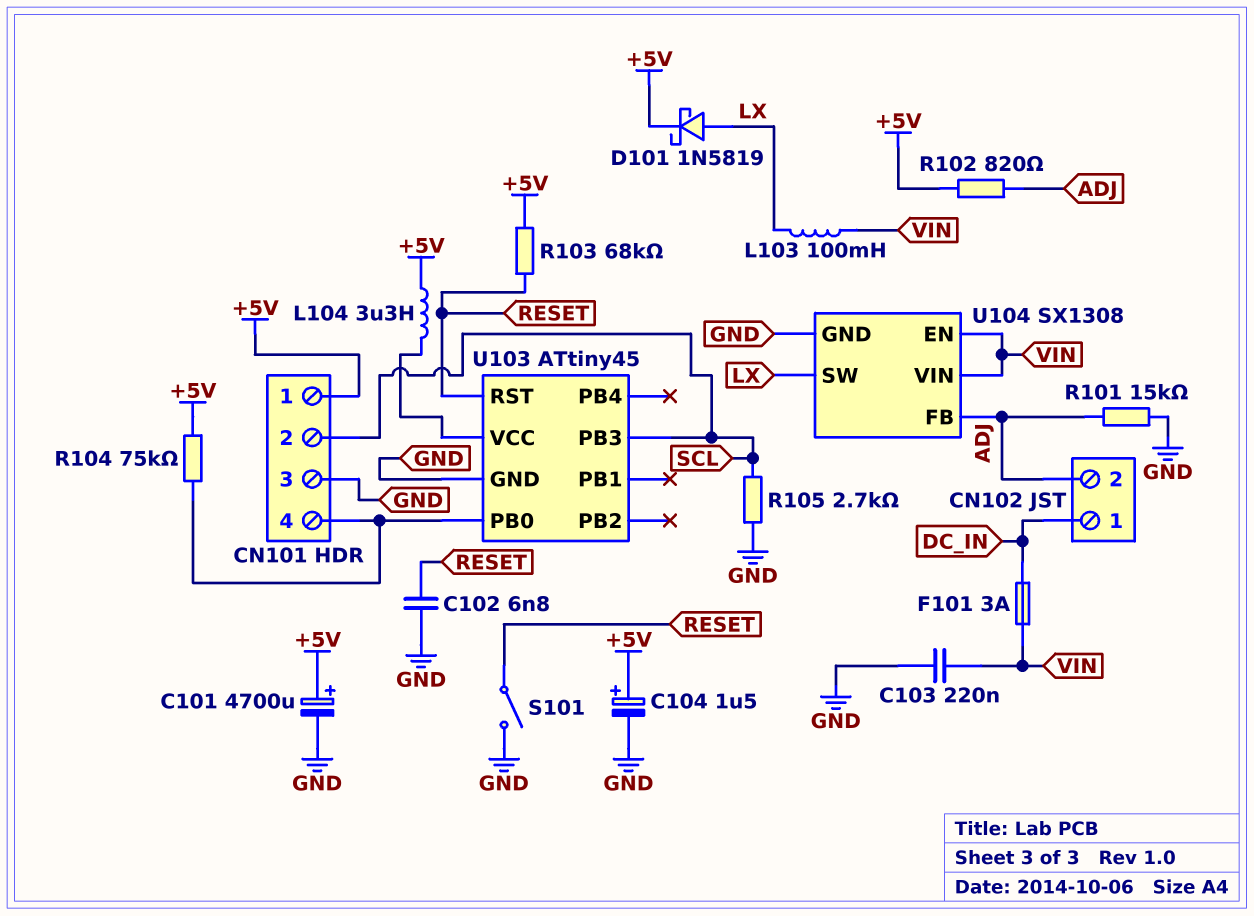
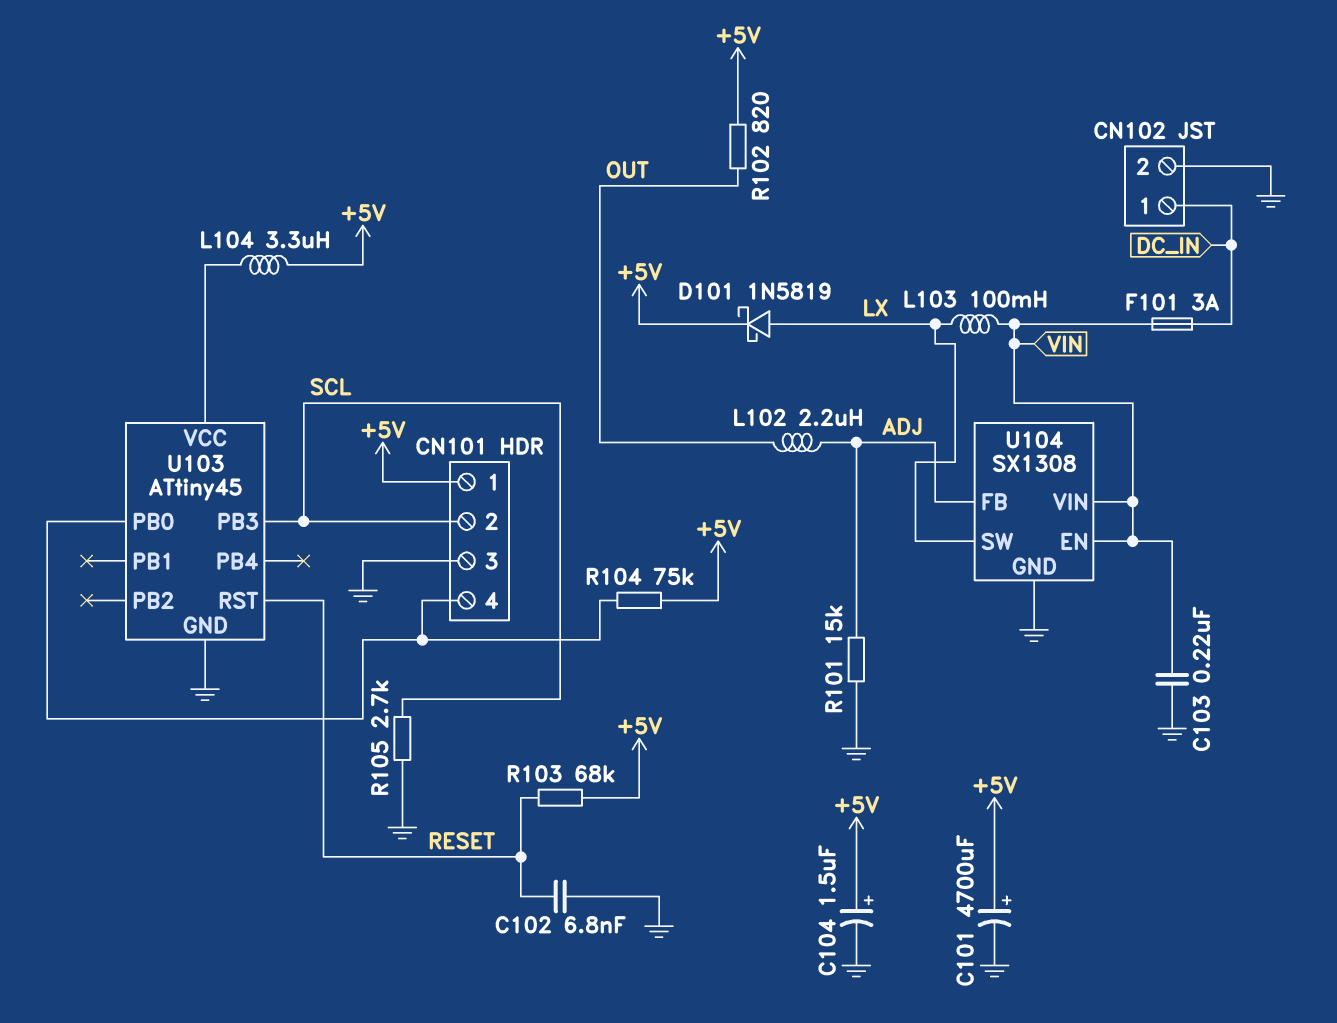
CN102 pin 2: ADJ -> GND
L102: none -> 2.2uH (ADJ, OUT)
R102: 820 (+5V, ADJ) -> 820 (+5V, OUT)
S101: switch (GND, RESET) -> none

